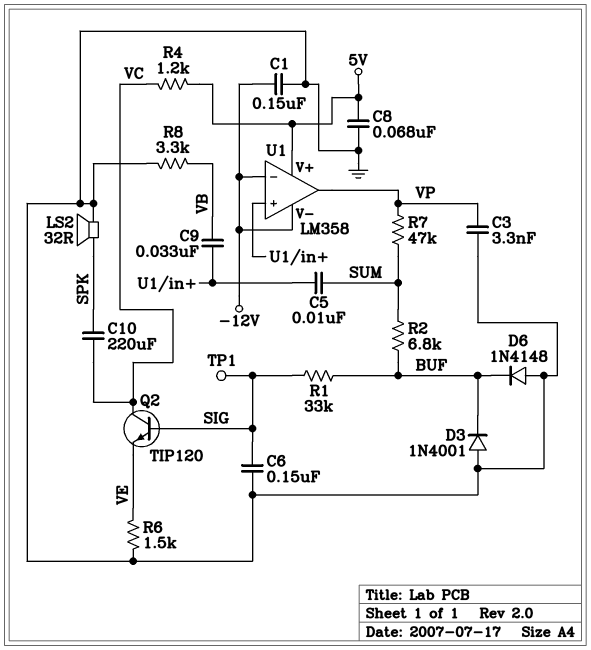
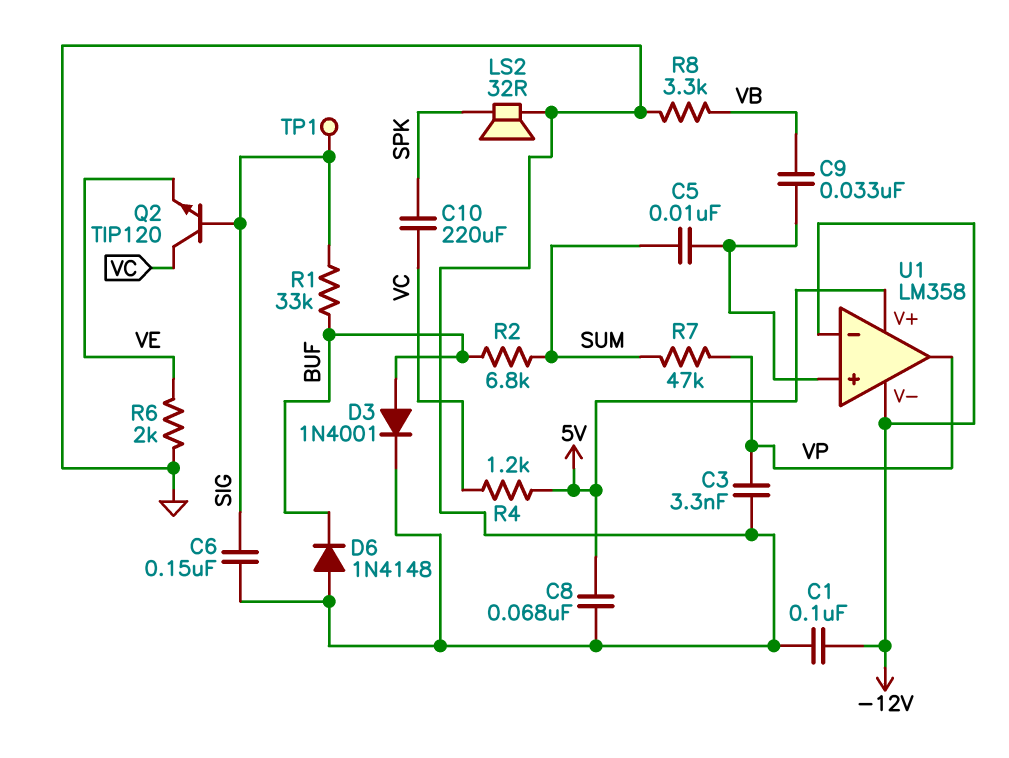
C1: 150nF (-12V, GND) -> 100nF (-12V, GND)
D3: diode 1N4001 (A GND, K BUF) -> diode 1N4001 (A BUF, K GND)
R6: 1.5k (GND, VE) -> 2k (GND, VE)

